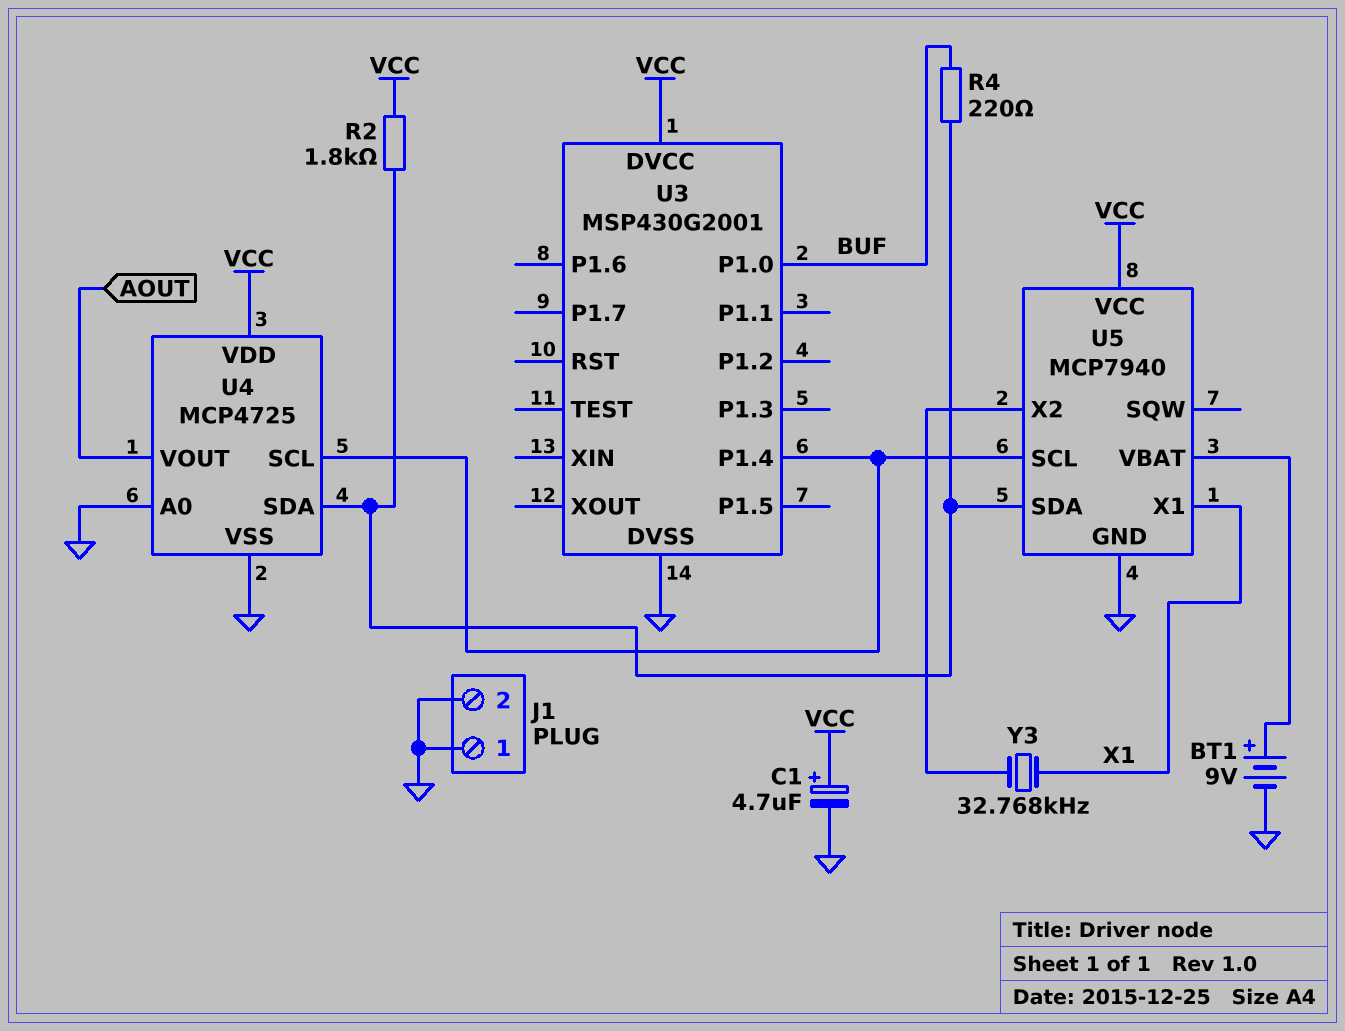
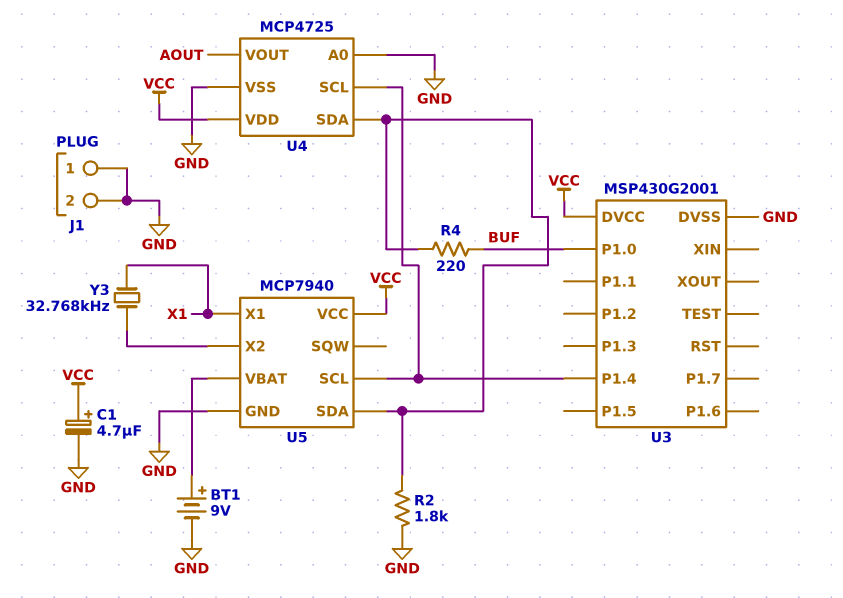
R2: 1.8k (U4/SDA, VCC) -> 1.8k (GND, U4/SDA)

